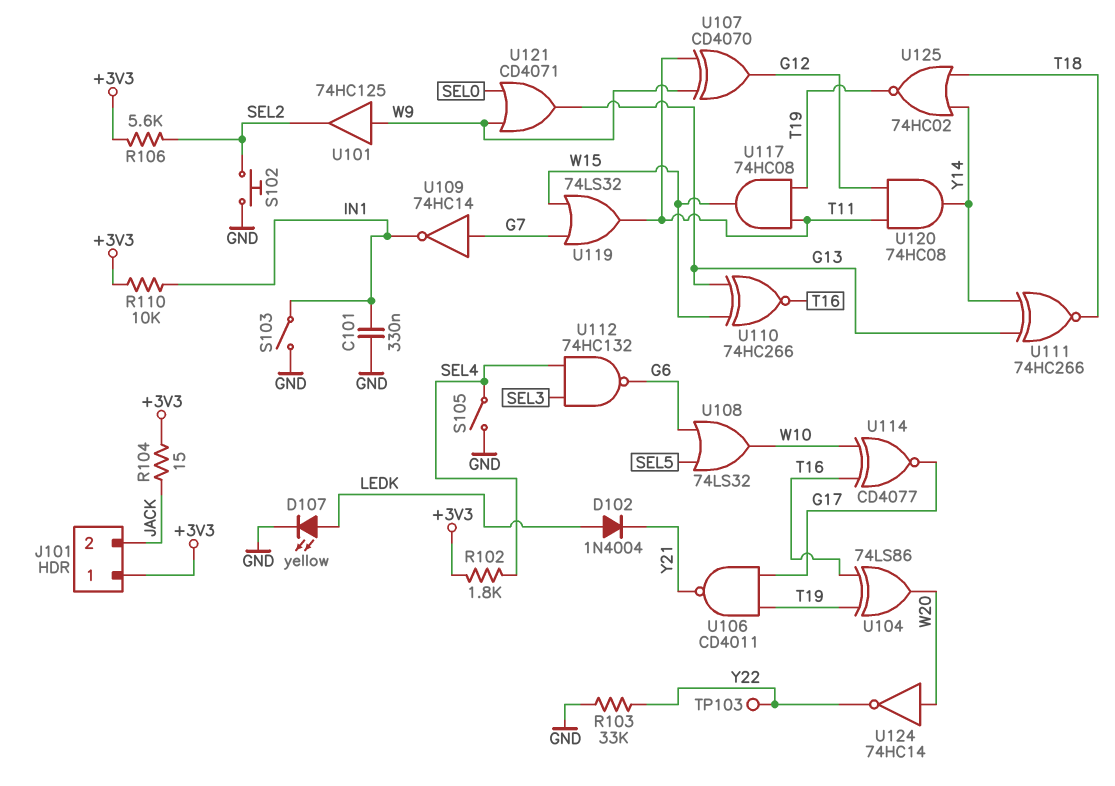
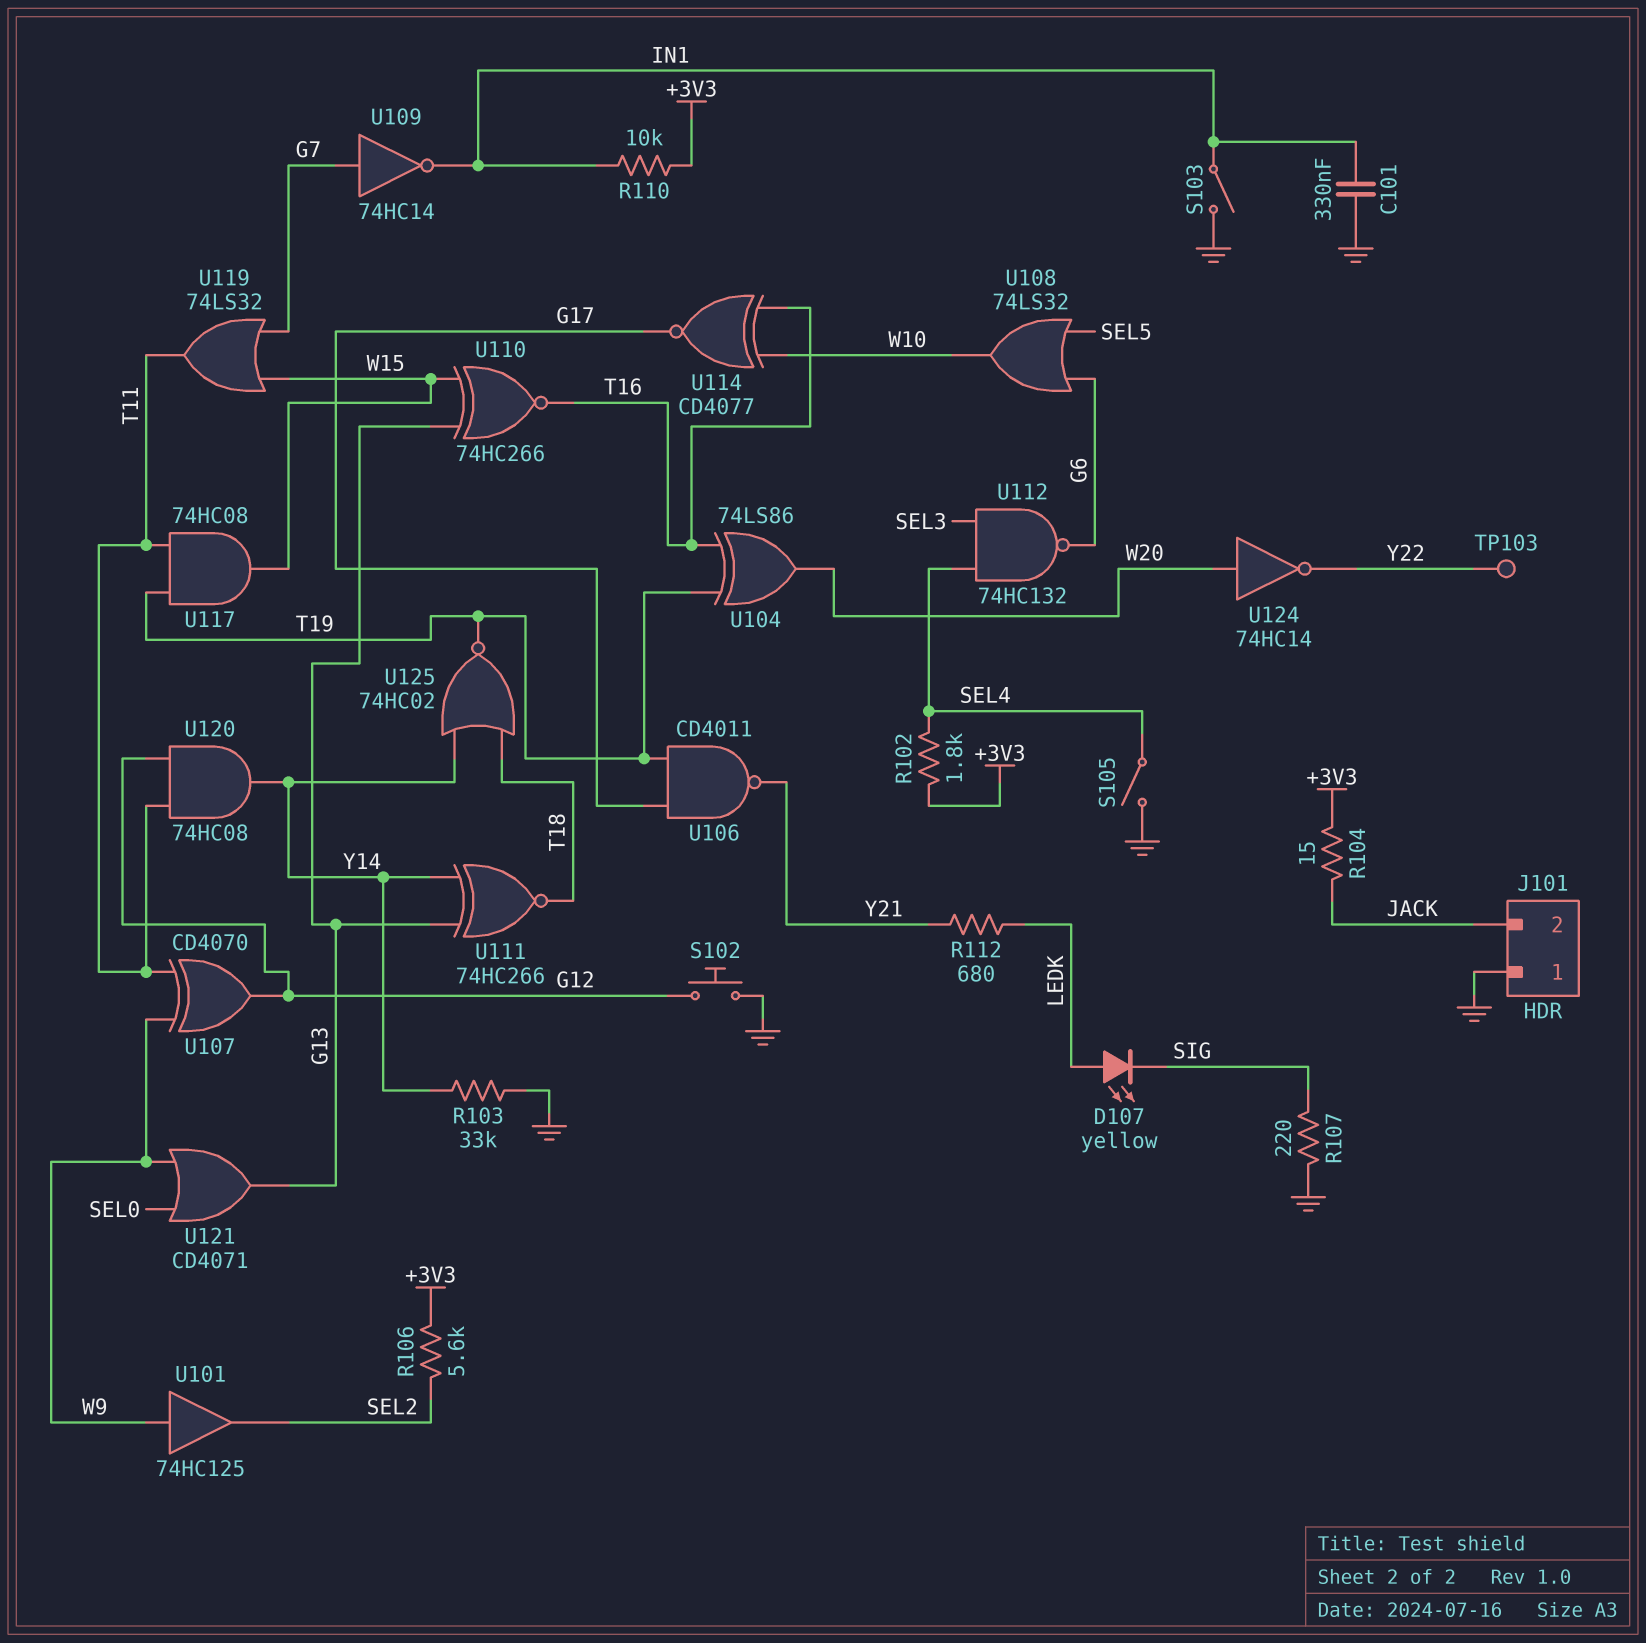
D102: diode 1N4004 (A LEDK, K Y21) -> none
D107: LED yellow (A LEDK, K GND) -> LED yellow (A LEDK, K SIG)
J101 pin 1: +3V3 -> GND
R103: 33k (GND, Y22) -> 33k (GND, Y14)
R107: none -> 220 (GND, SIG)
R112: none -> 680 (LEDK, Y21)
S102: button (GND, SEL2) -> button (G12, GND)

